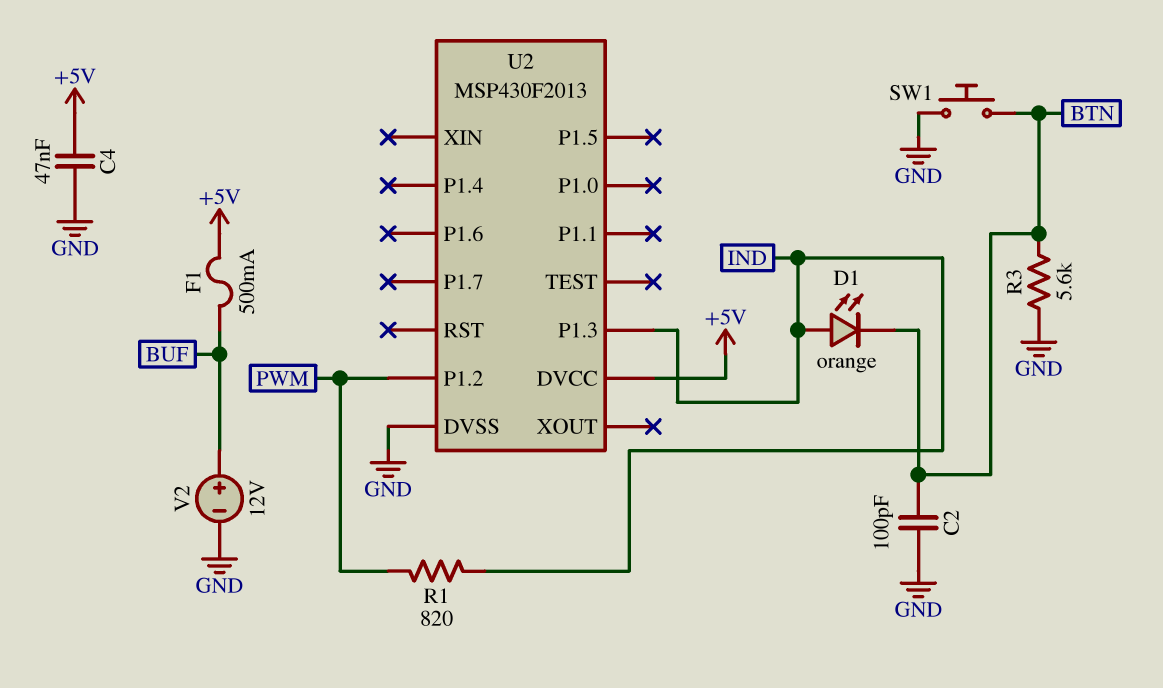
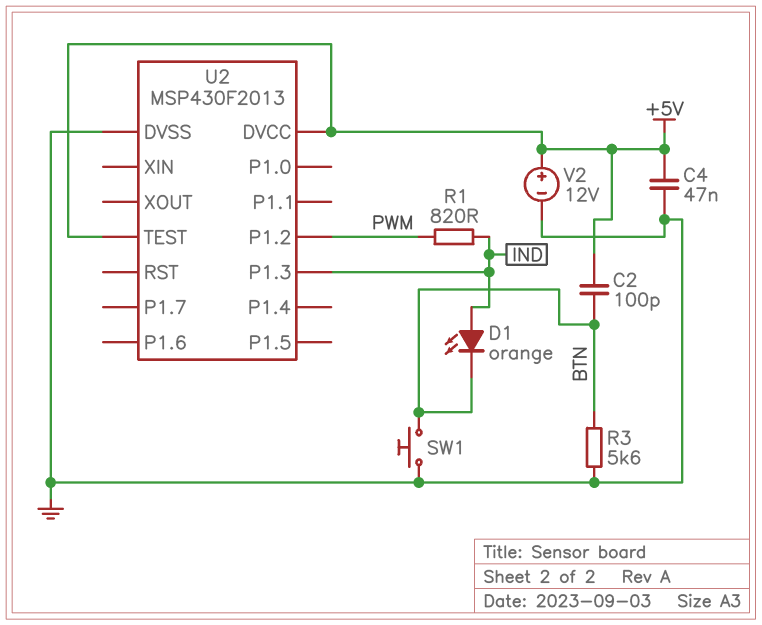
C2: 100pF (BTN, GND) -> 100pF (+5V, BTN)
F1: 500mA (+5V, BUF) -> none
U2 pin TEST: none -> +5V
V2: 12V (plus BUF, minus GND) -> 12V (plus +5V, minus GND)

